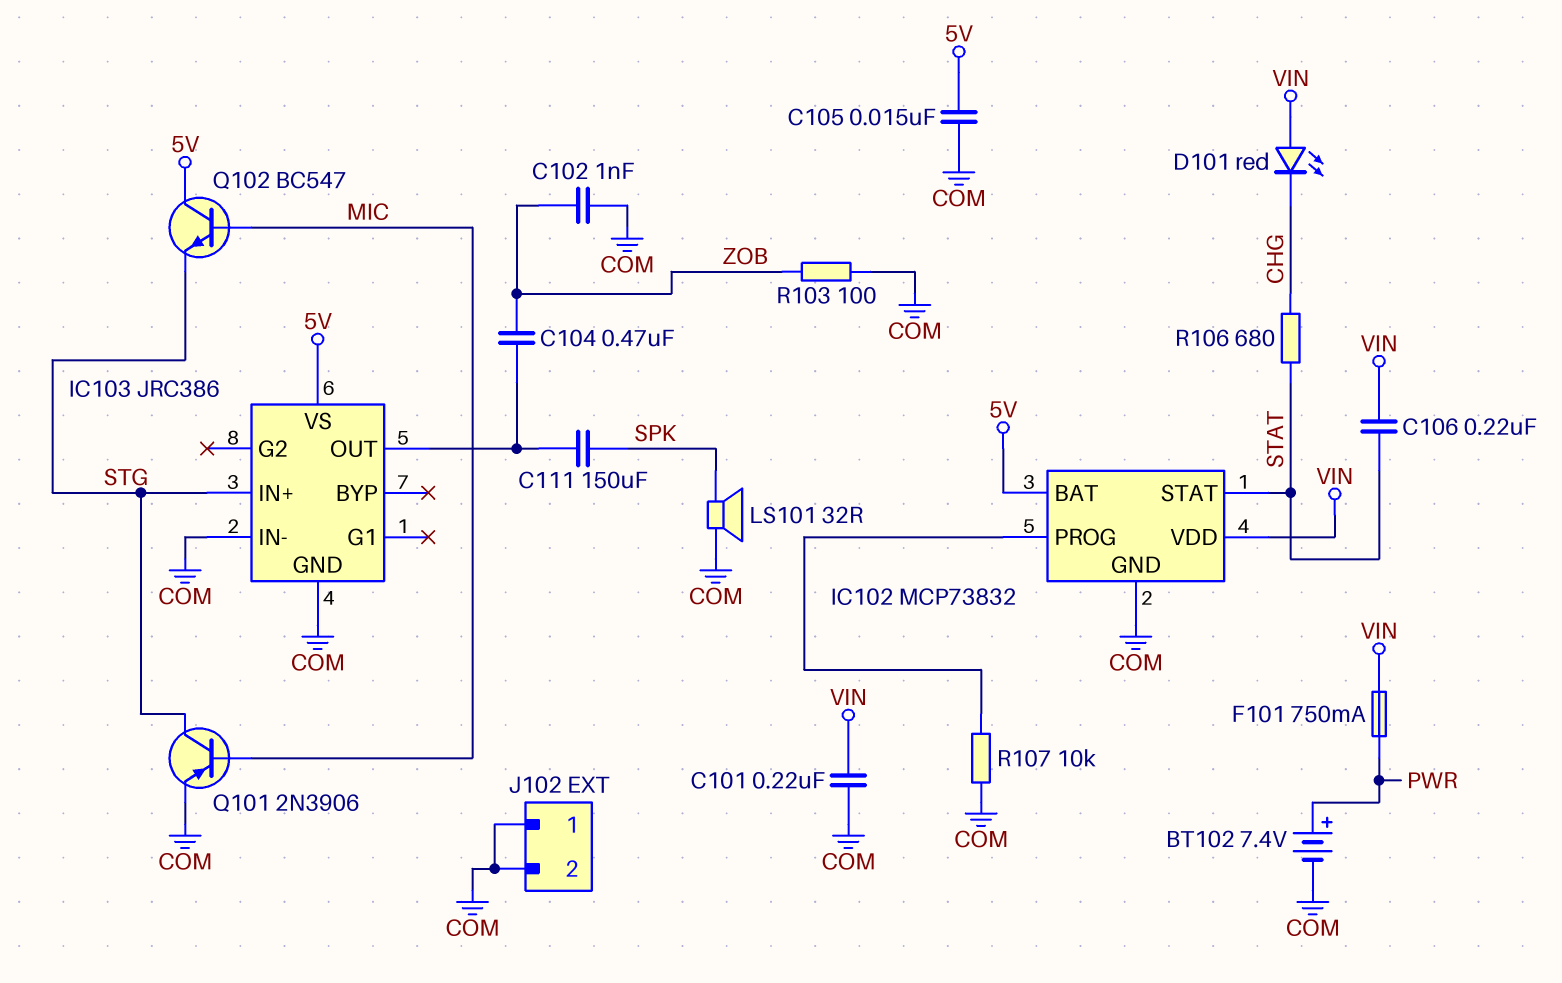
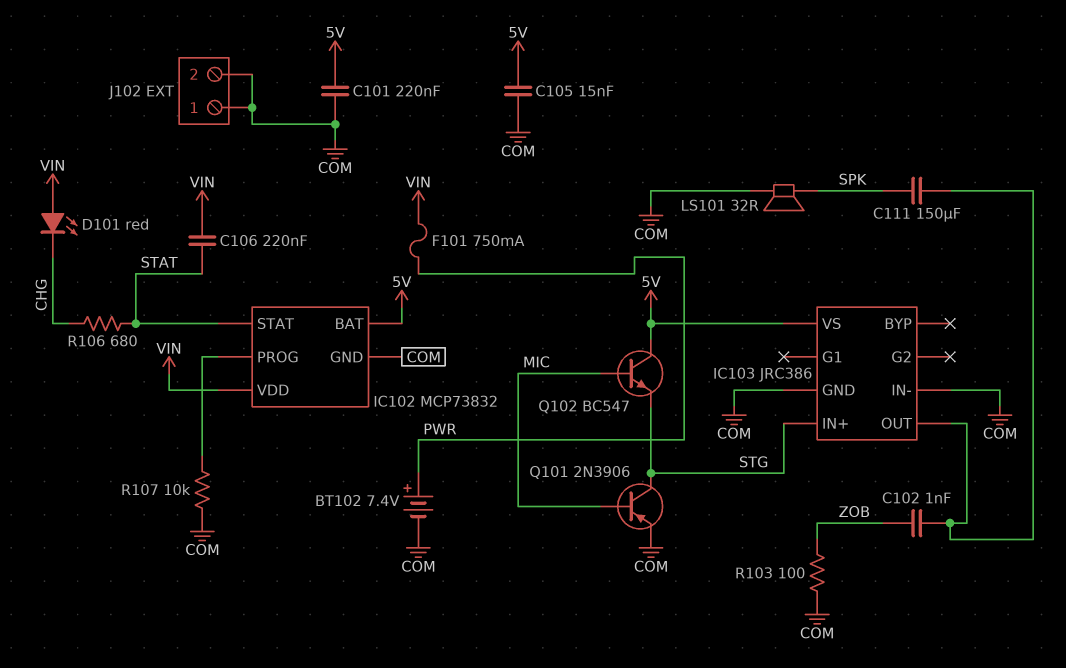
C101: 220nF (COM, VIN) -> 220nF (5V, COM)
C102: 1nF (COM, ZOB) -> 1nF (IC103/OUT, ZOB)
C104: 470nF (IC103/OUT, ZOB) -> none

